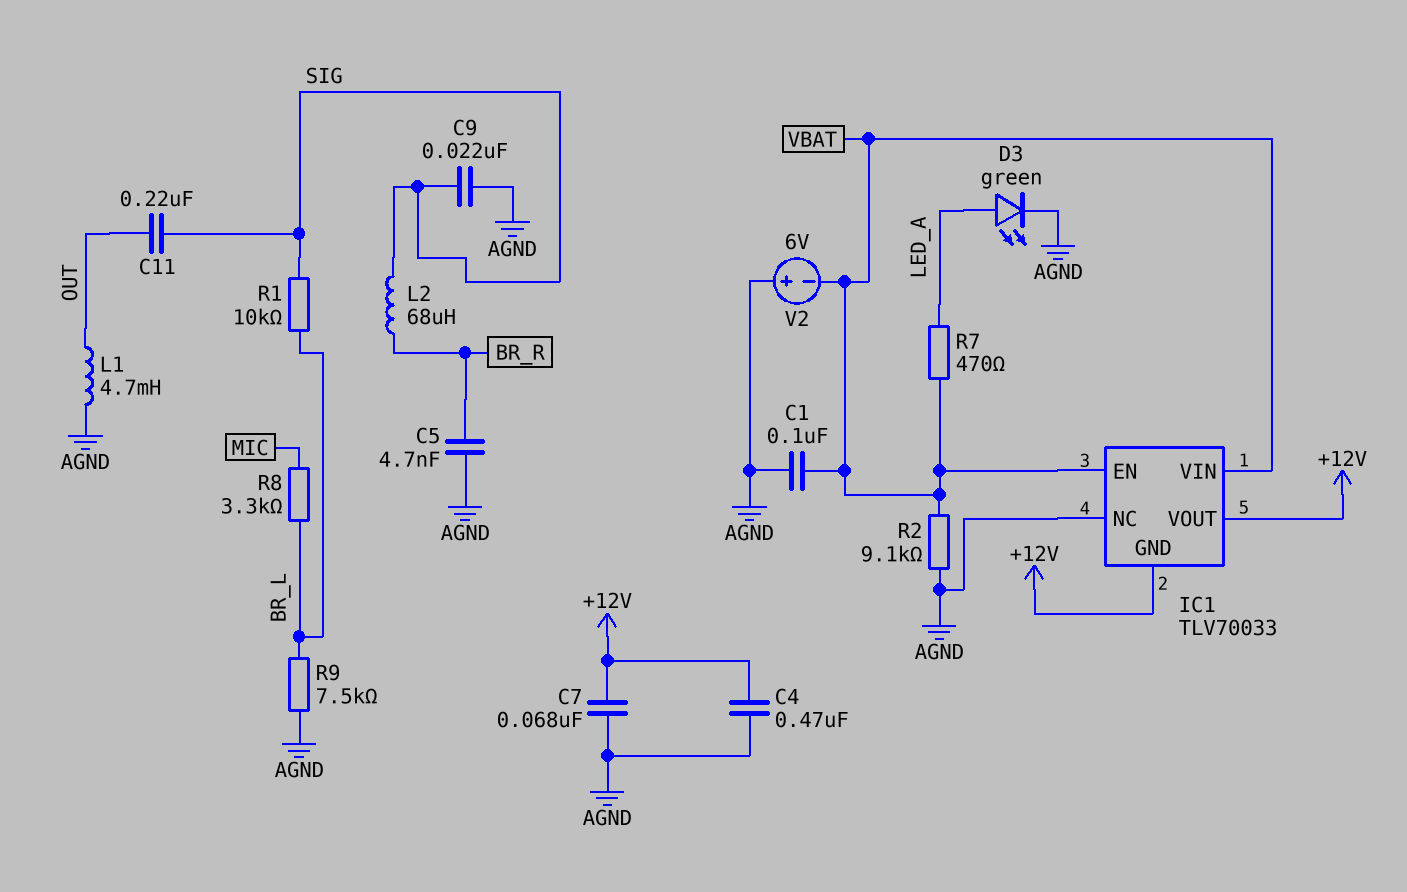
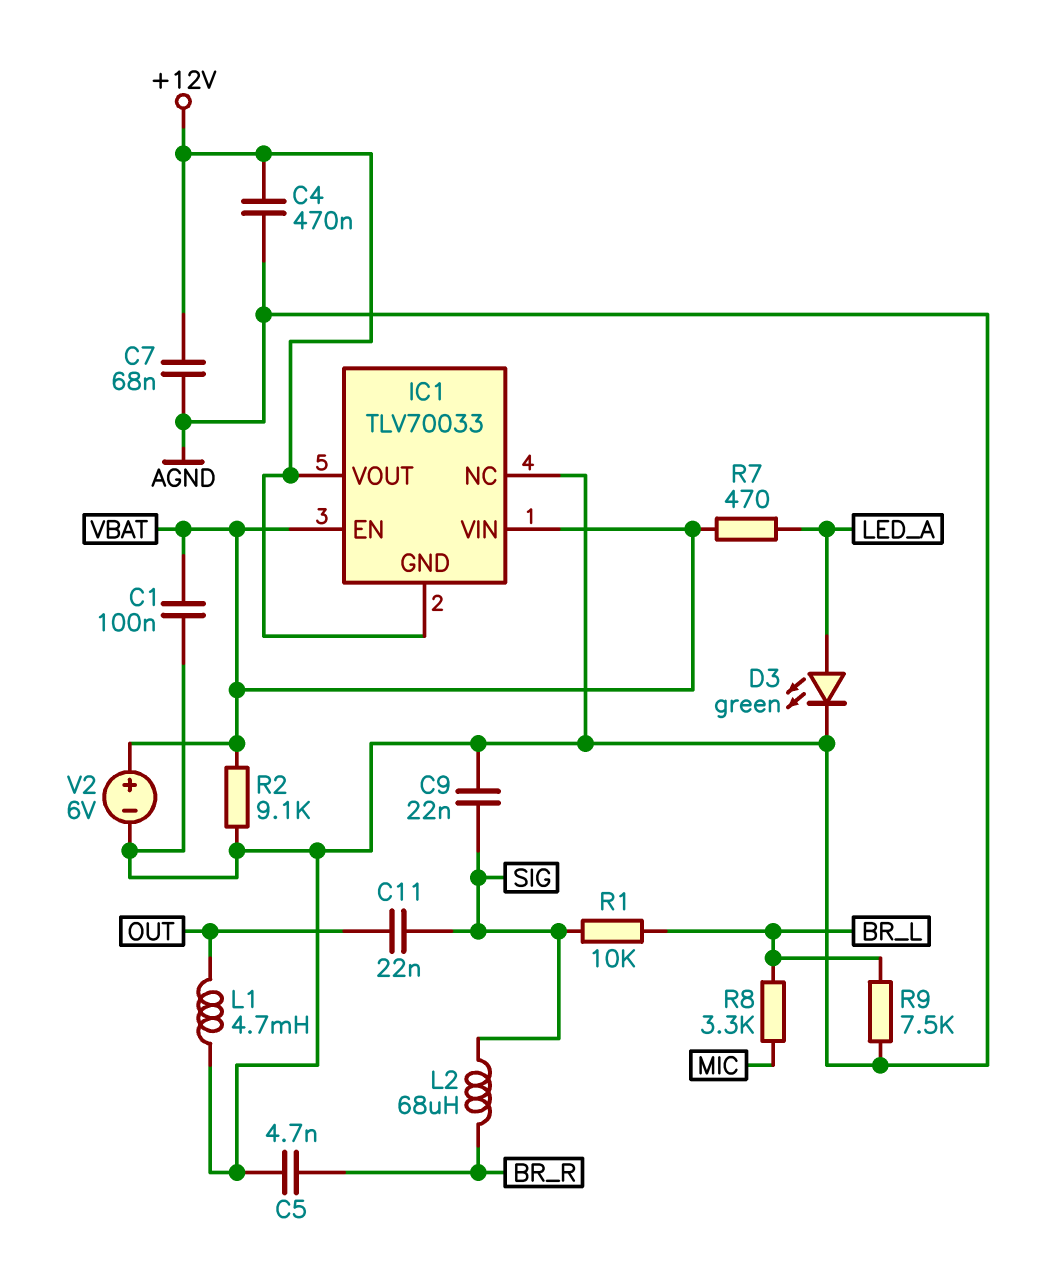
C11: 220nF (OUT, SIG) -> 22nF (OUT, SIG)
V2: 6V (plus AGND, minus VBAT) -> 6V (plus VBAT, minus AGND)

